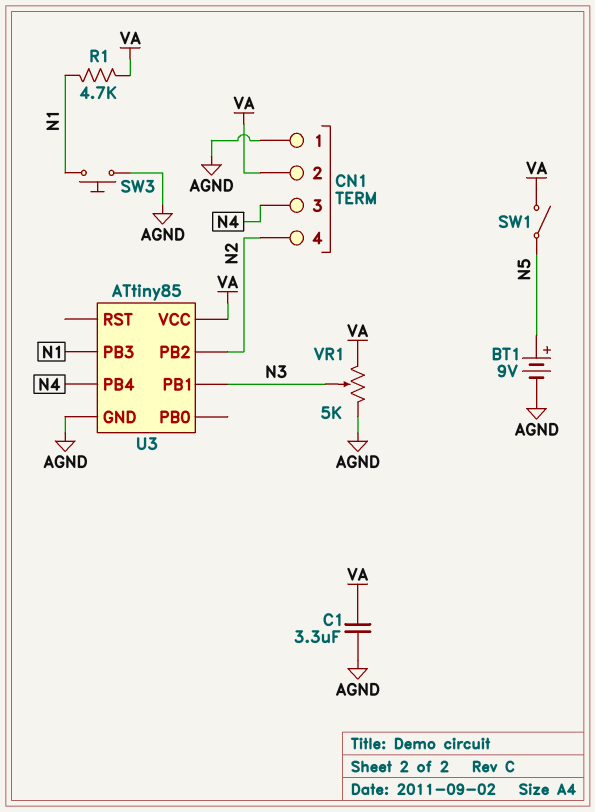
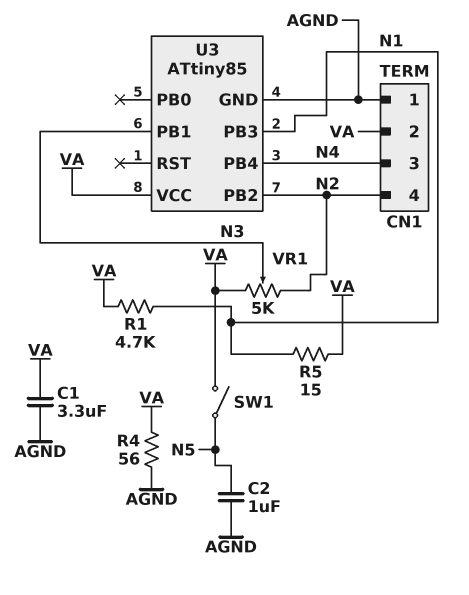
BT1: 9V (plus N5, minus AGND) -> none
C2: none -> 1uF (AGND, N5)
R4: none -> 56 (AGND, VA)
R5: none -> 15 (N1, VA)
SW3: button (AGND, N1) -> none
VR1: 5k (AGND, VA, wiper N3) -> 5k (N2, VA, wiper N3)

